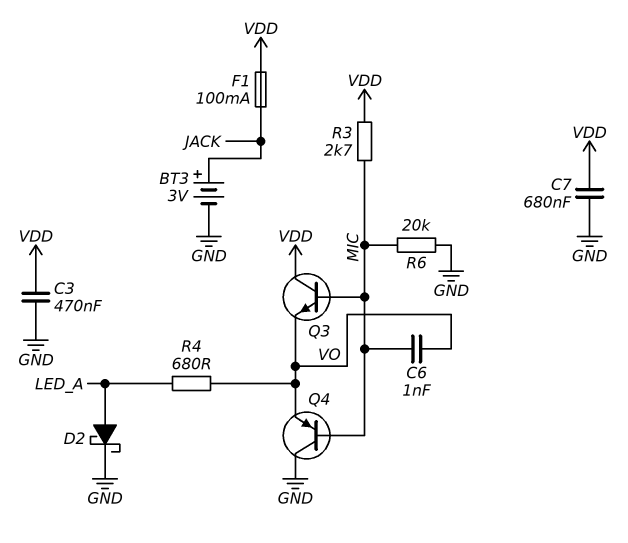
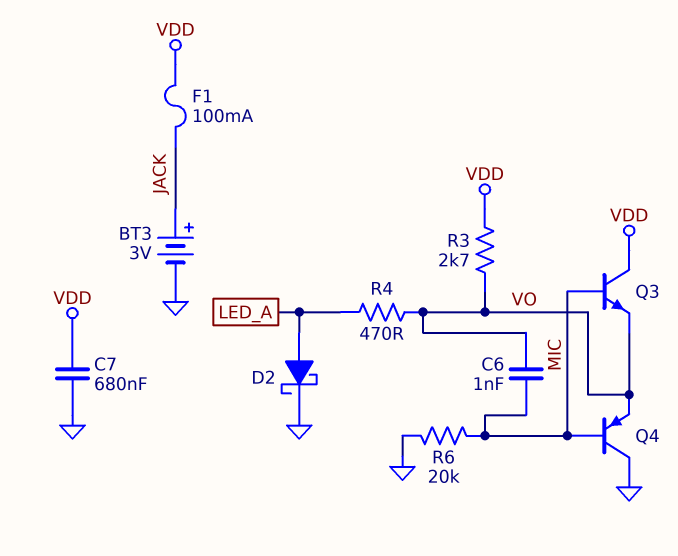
C3: 470nF (GND, VDD) -> none
R3: 2.7k (MIC, VDD) -> 2.7k (VDD, VO)
R4: 680 (LED_A, VO) -> 470 (LED_A, VO)

